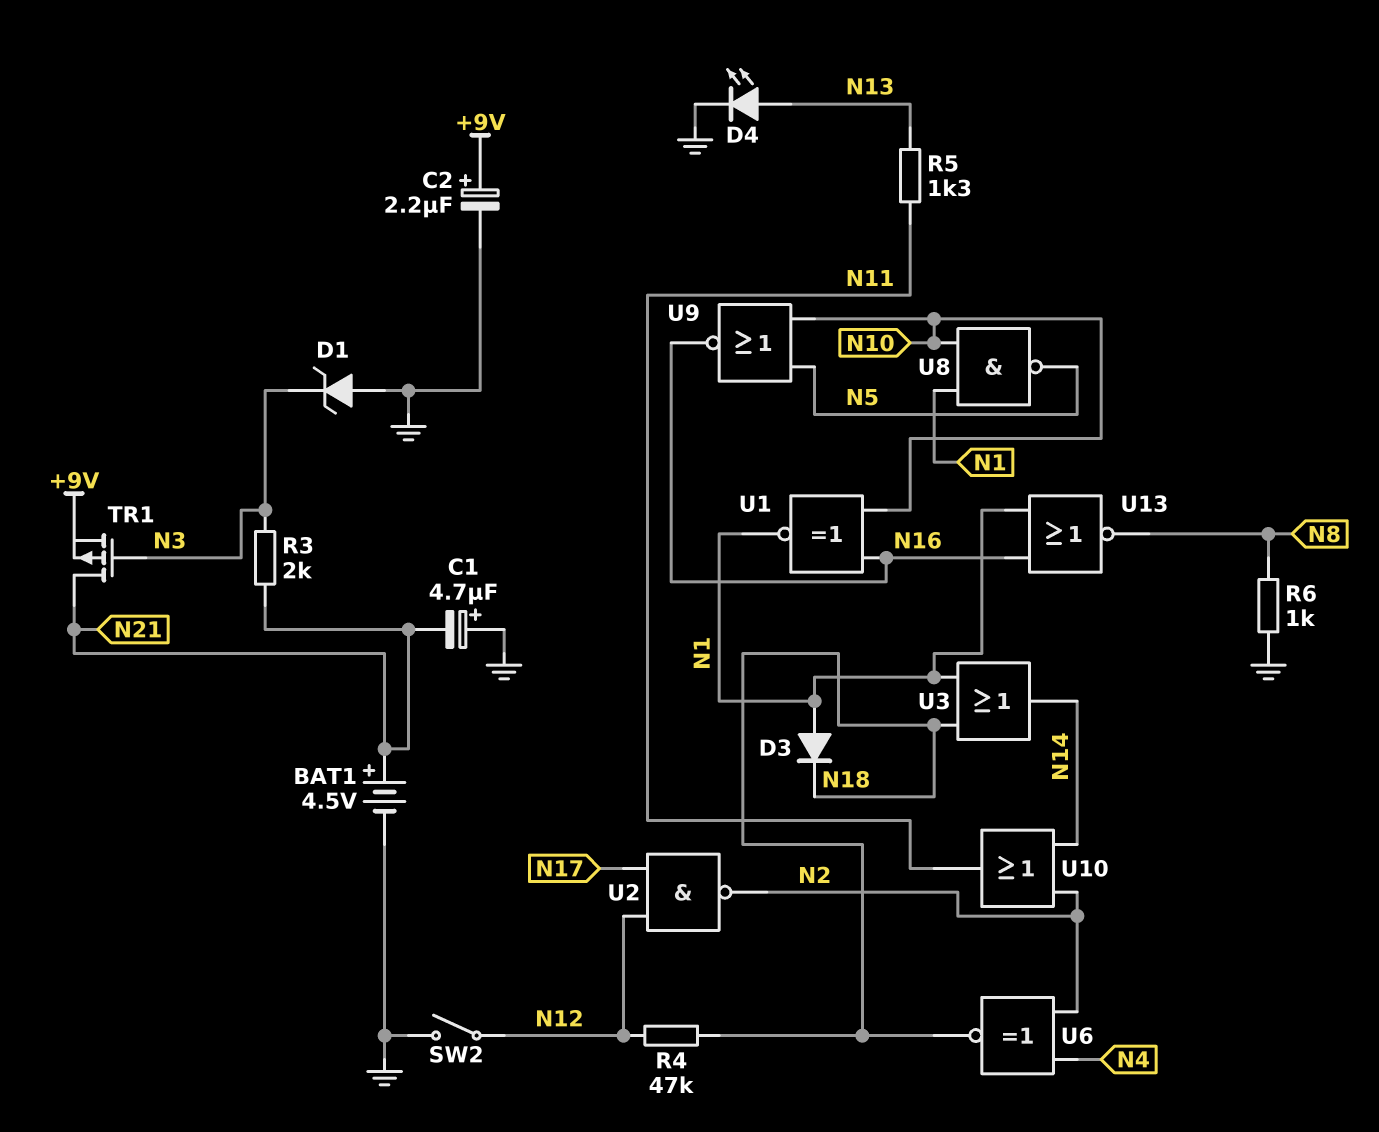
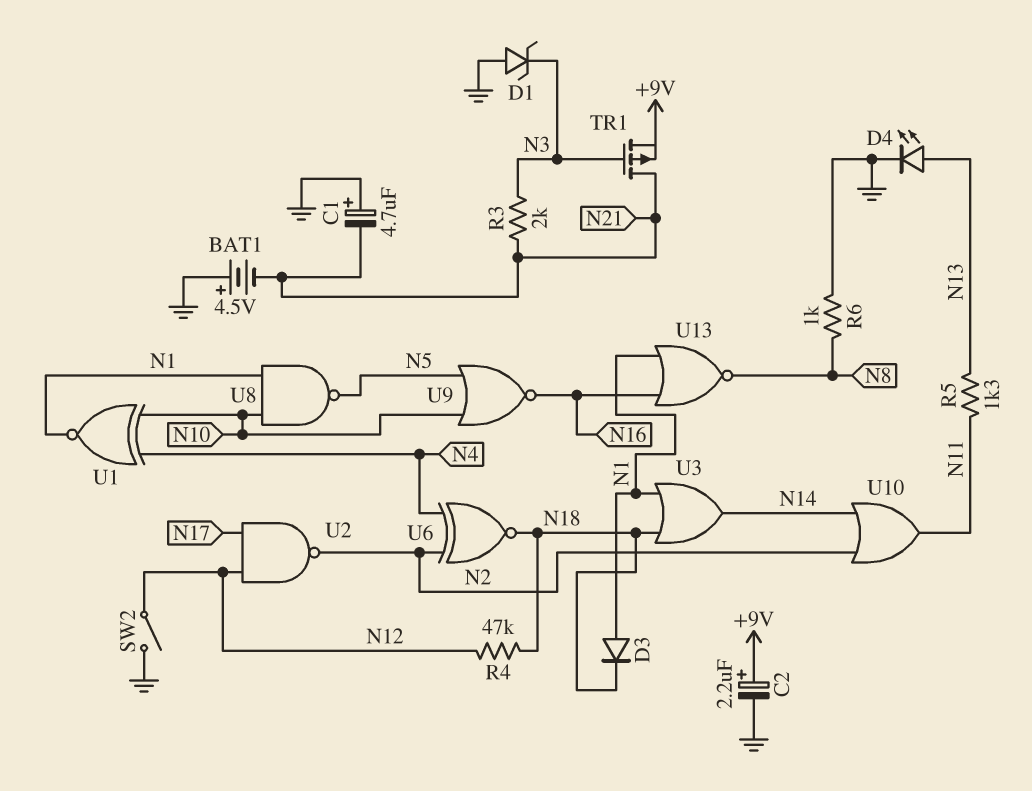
BAT1: 4.5V (plus N21, minus GND) -> 4.5V (plus GND, minus N21)
U1: XNOR (in N10, in N16, out N1) -> XNOR (in N4, in N10, out N1)

